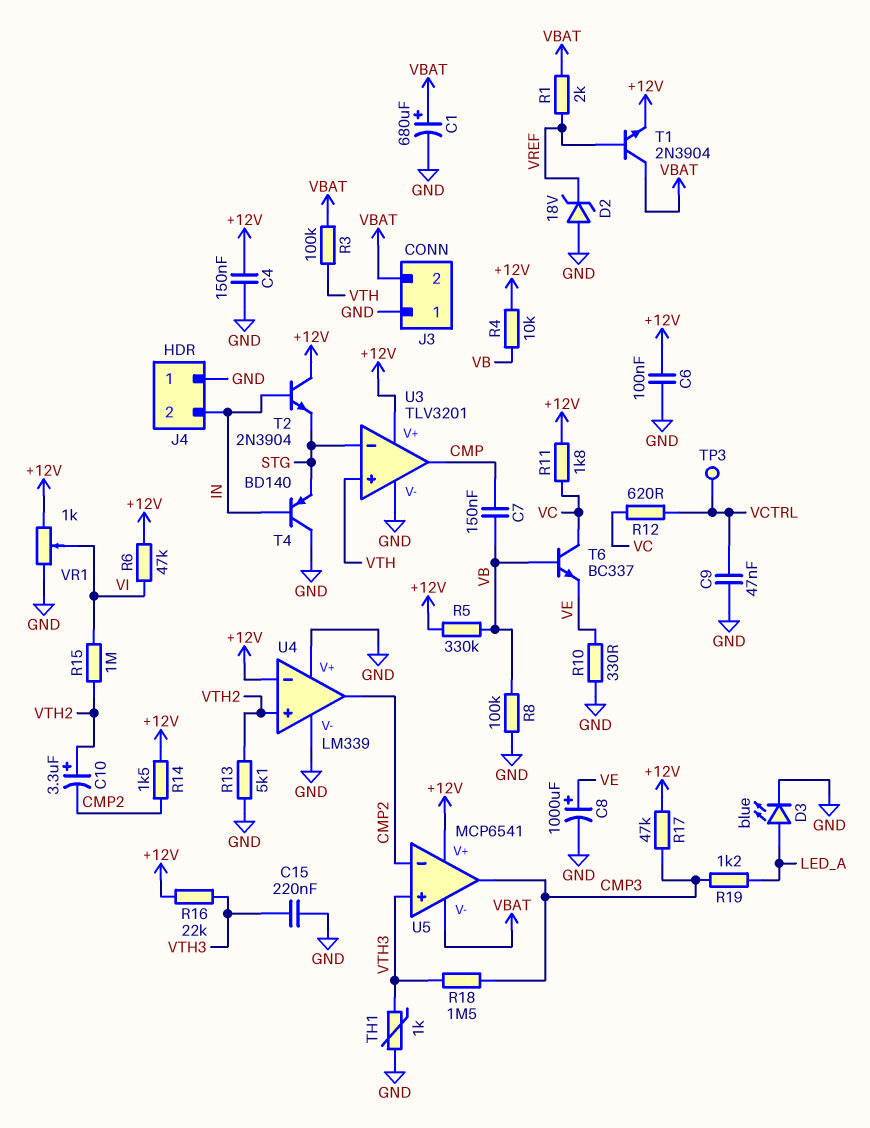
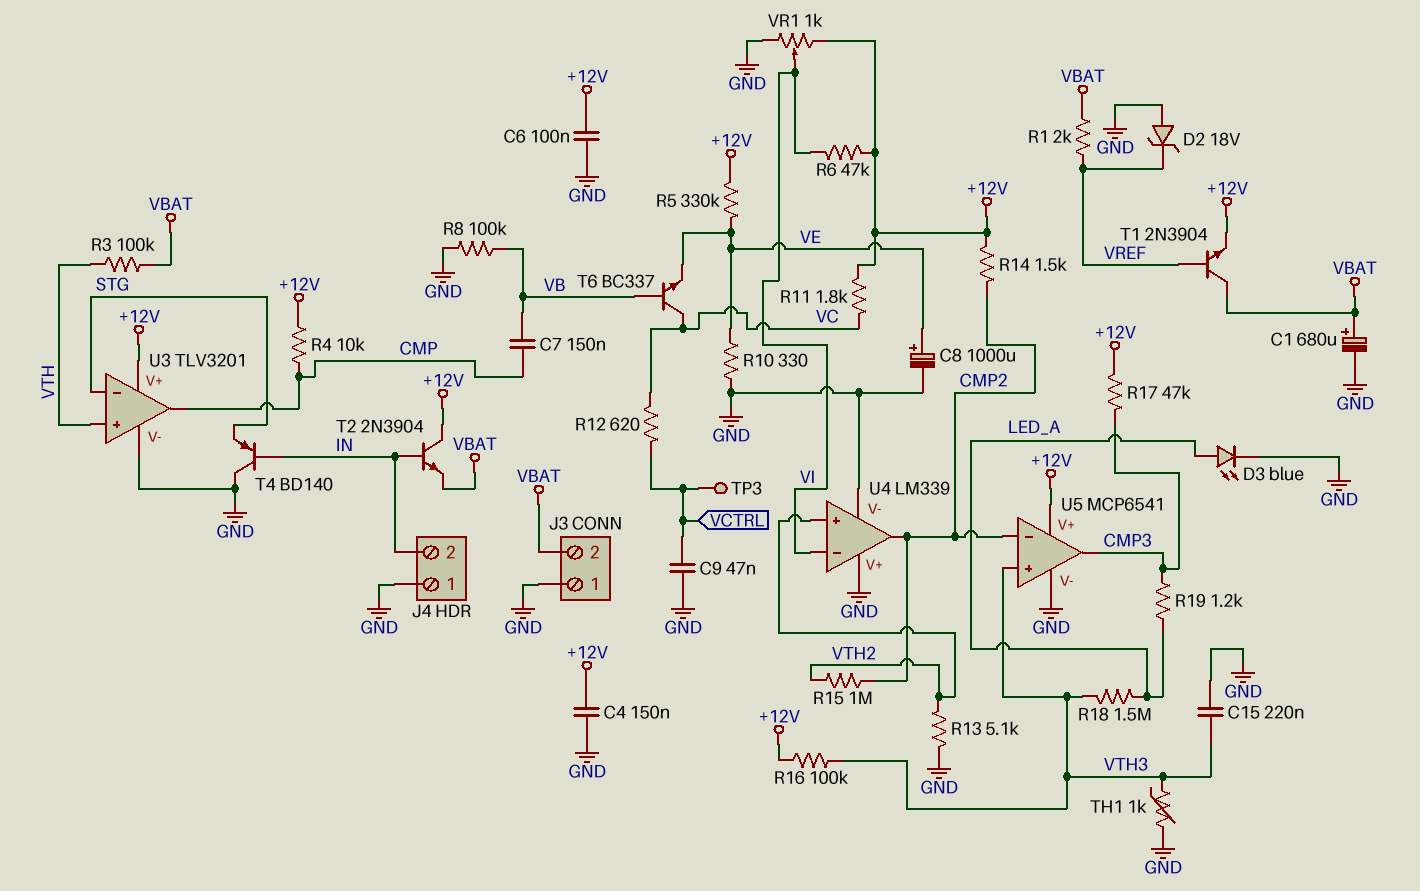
C10: 3.3uF (plus VTH2, minus CMP2) -> none
R4: 10k (+12V, VB) -> 10k (+12V, CMP)
R5: 330k (+12V, VB) -> 330k (+12V, VE)
R15: 1M (VI, VTH2) -> 1M (CMP2, VTH2)
R16: 22k (+12V, VTH3) -> 100k (+12V, VTH3)
R18: 1.5M (CMP3, VTH3) -> 1.5M (LED_A, VTH3)
T2: NPN 2N3904 (B IN, C +12V, E STG) -> NPN 2N3904 (B IN, C +12V, E VBAT)
U4 pin in-: +12V -> VI
U5 pin V-: VBAT -> GND

